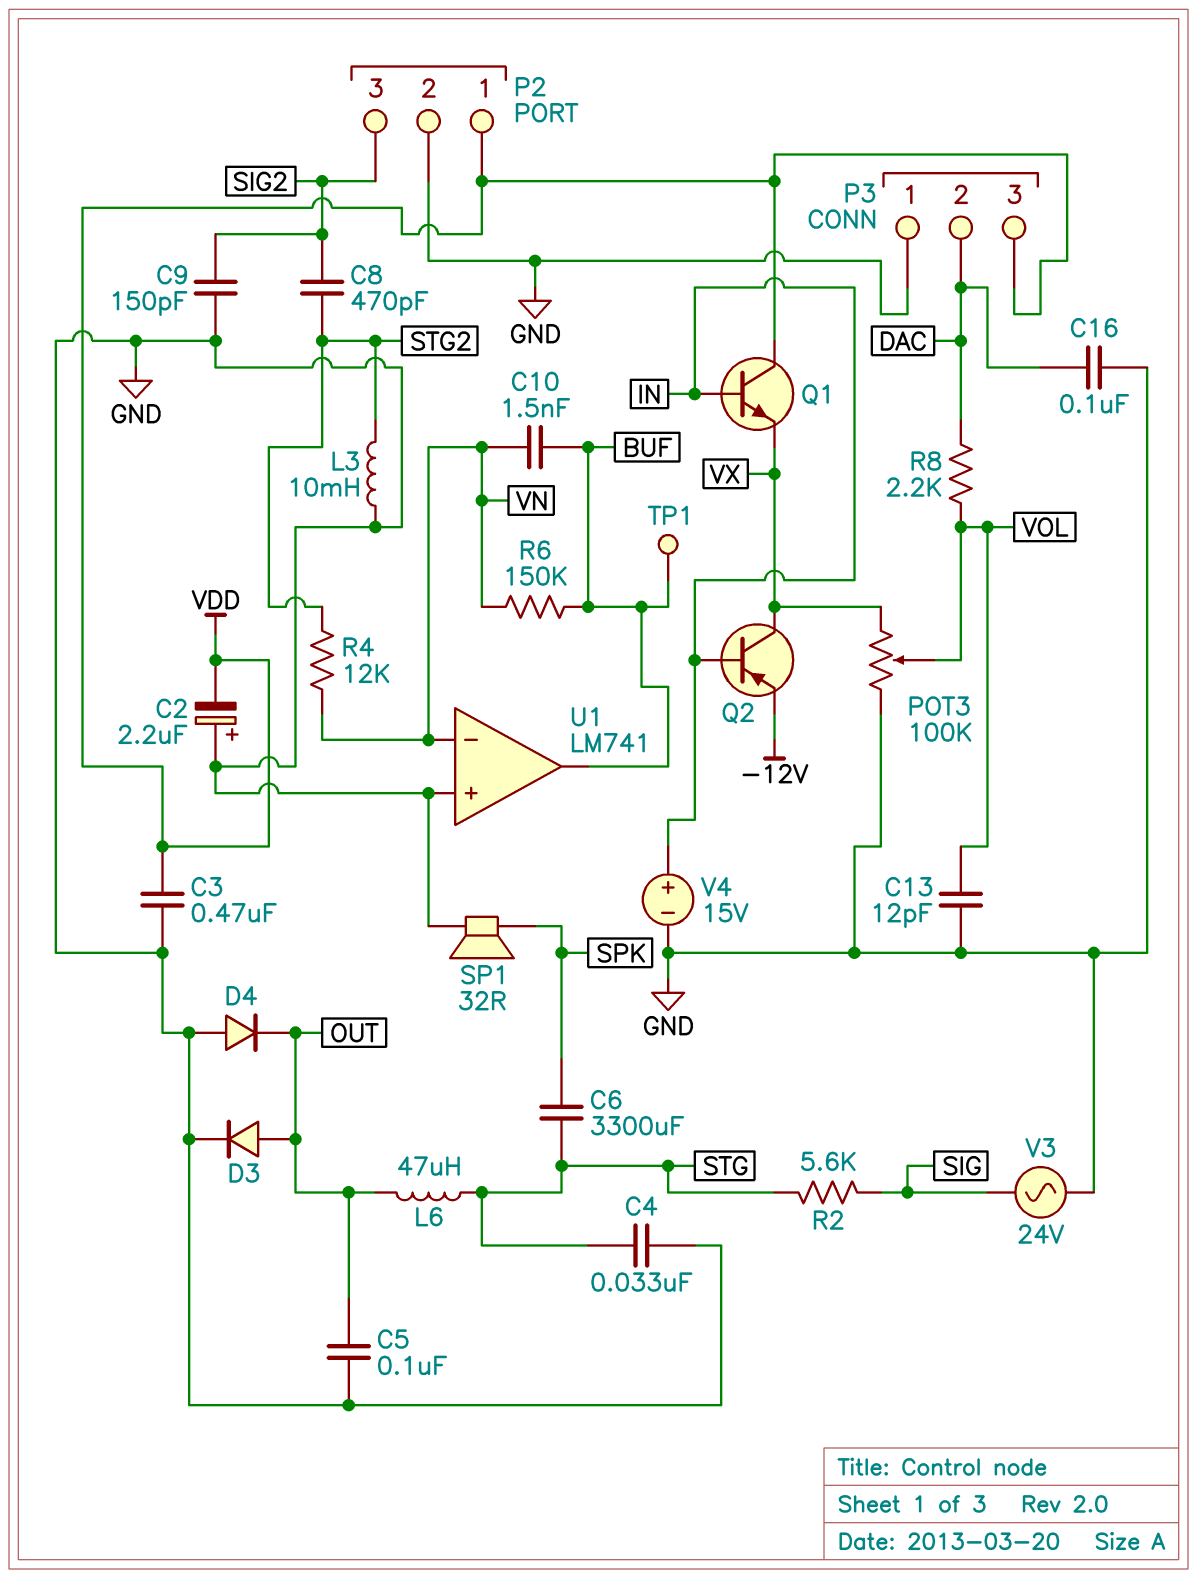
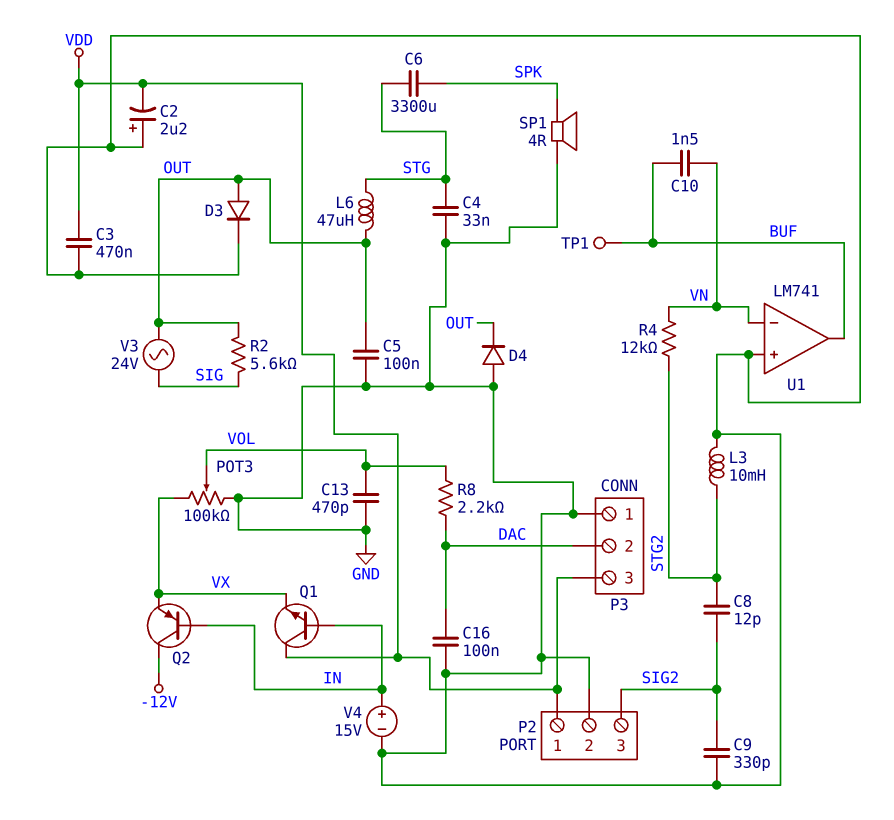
C8: 470pF (SIG2, STG2) -> 12pF (SIG2, STG2)
C9: 150pF (GND, SIG2) -> 330pF (GND, SIG2)
C13: 12pF (GND, VOL) -> 470pF (GND, VOL)
Q2: PNP (B IN, C VX, E -12V) -> PNP (B IN, C -12V, E VX)
R2: 5.6k (SIG, STG) -> 5.6k (OUT, SIG)
R6: 150k (BUF, VN) -> none
SP1: speaker 32R (GND, SPK) -> speaker 4R (GND, SPK)
V3: AC 24V (GND, SIG) -> AC 24V (OUT, SIG)

